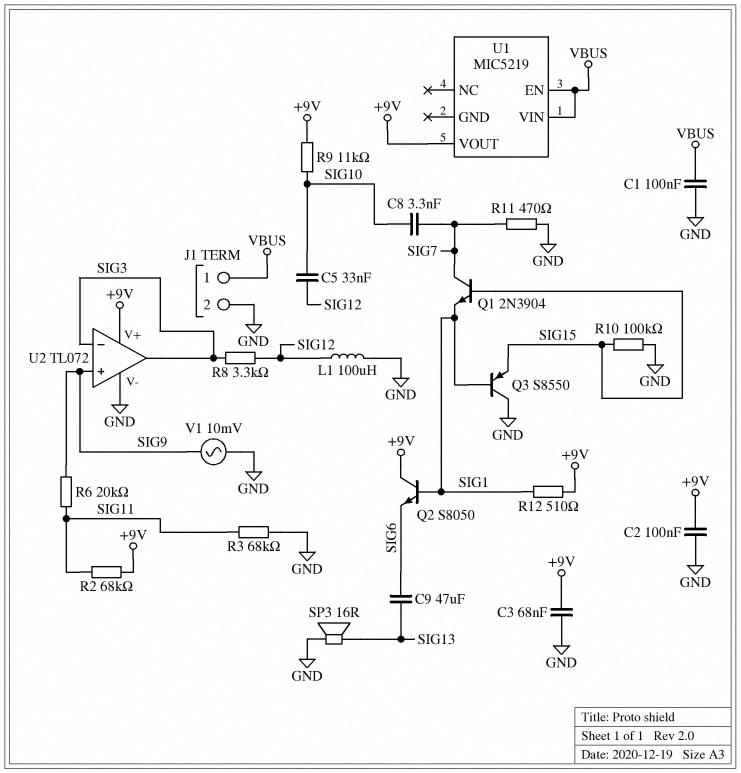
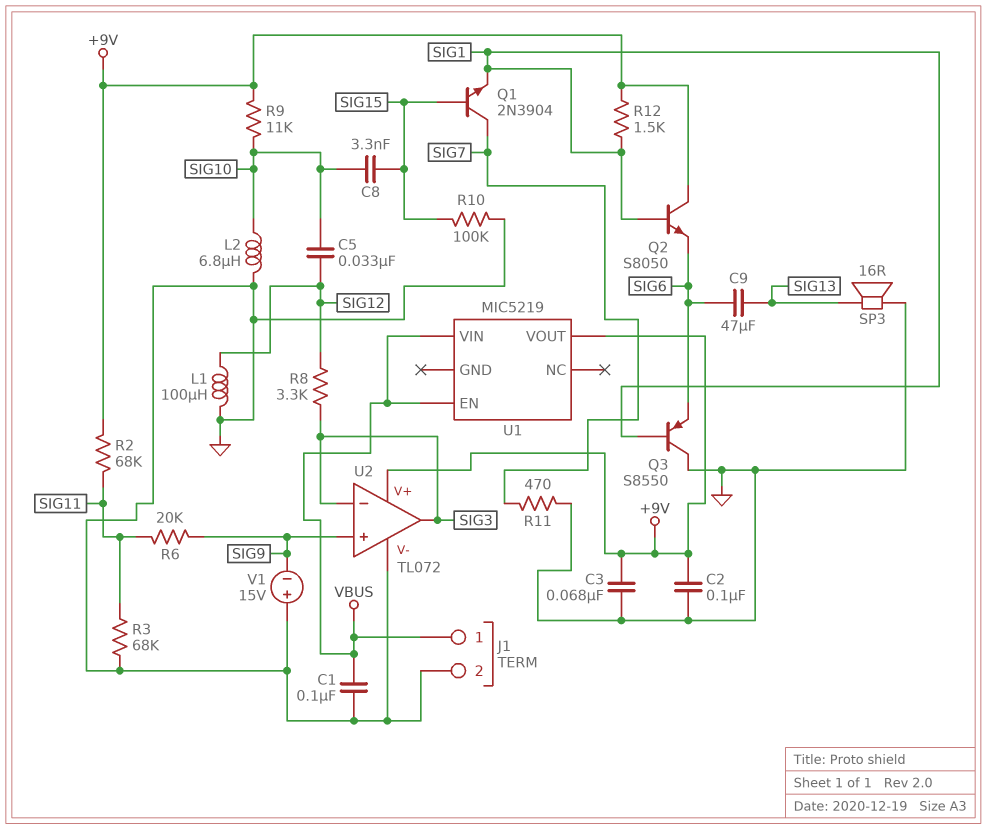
C8: 3.3nF (SIG7, SIG10) -> 3.3nF (SIG10, SIG15)
L2: none -> 6.8uH (GND, SIG10)
Q3: PNP S8550 (B SIG1, C GND, E SIG15) -> PNP S8550 (B SIG1, C GND, E SIG6)
R12: 510 (+9V, SIG1) -> 1.5k (+9V, SIG1)
V1: AC 10mV (GND, SIG9) -> 15V (plus GND, minus SIG9)

